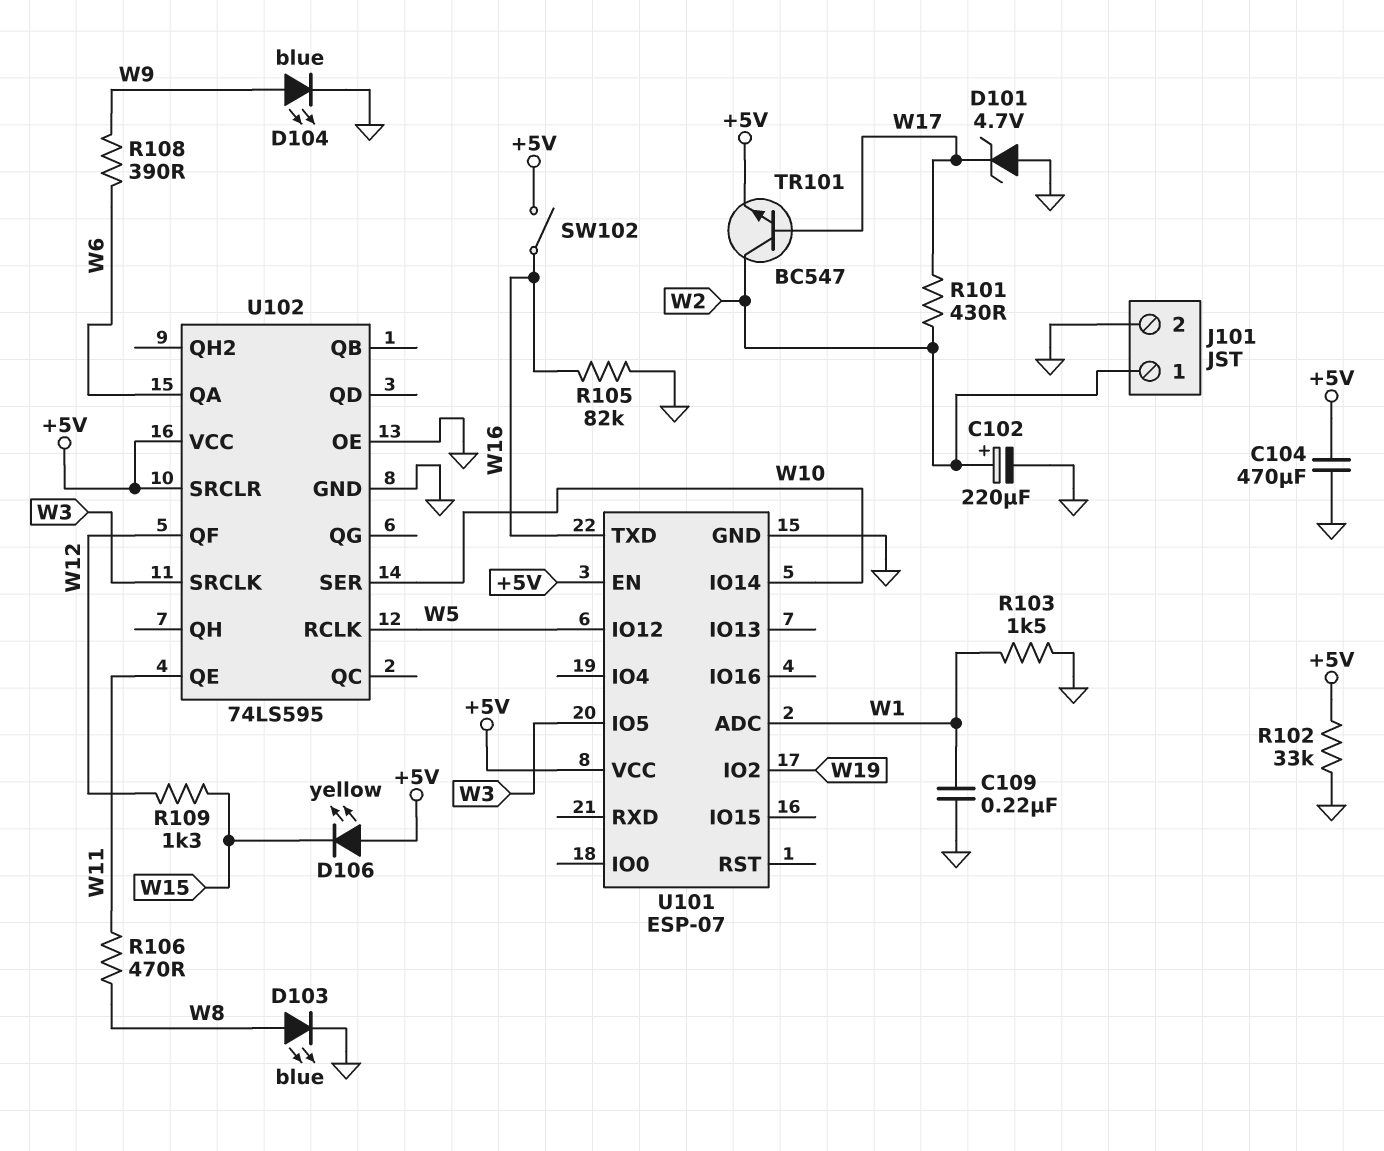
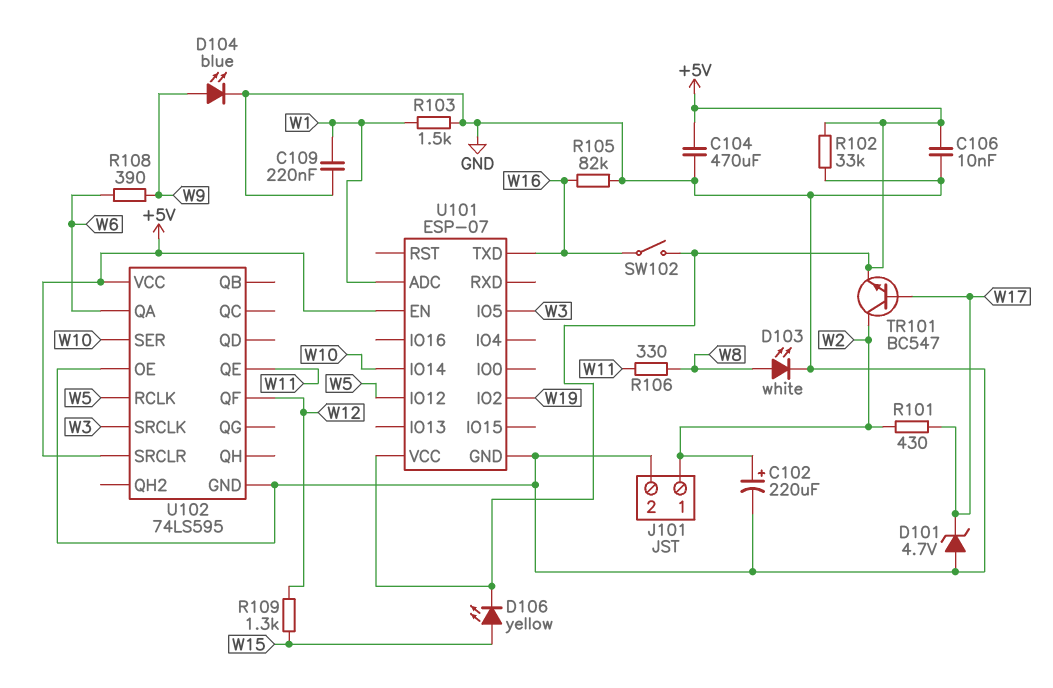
C106: none -> 10nF (+5V, GND)
D103: LED blue (A W8, K GND) -> LED white (A W8, K GND)
D106: LED yellow (A +5V, K W15) -> LED yellow (A W15, K +5V)
R106: 470 (W8, W11) -> 330 (W8, W11)

